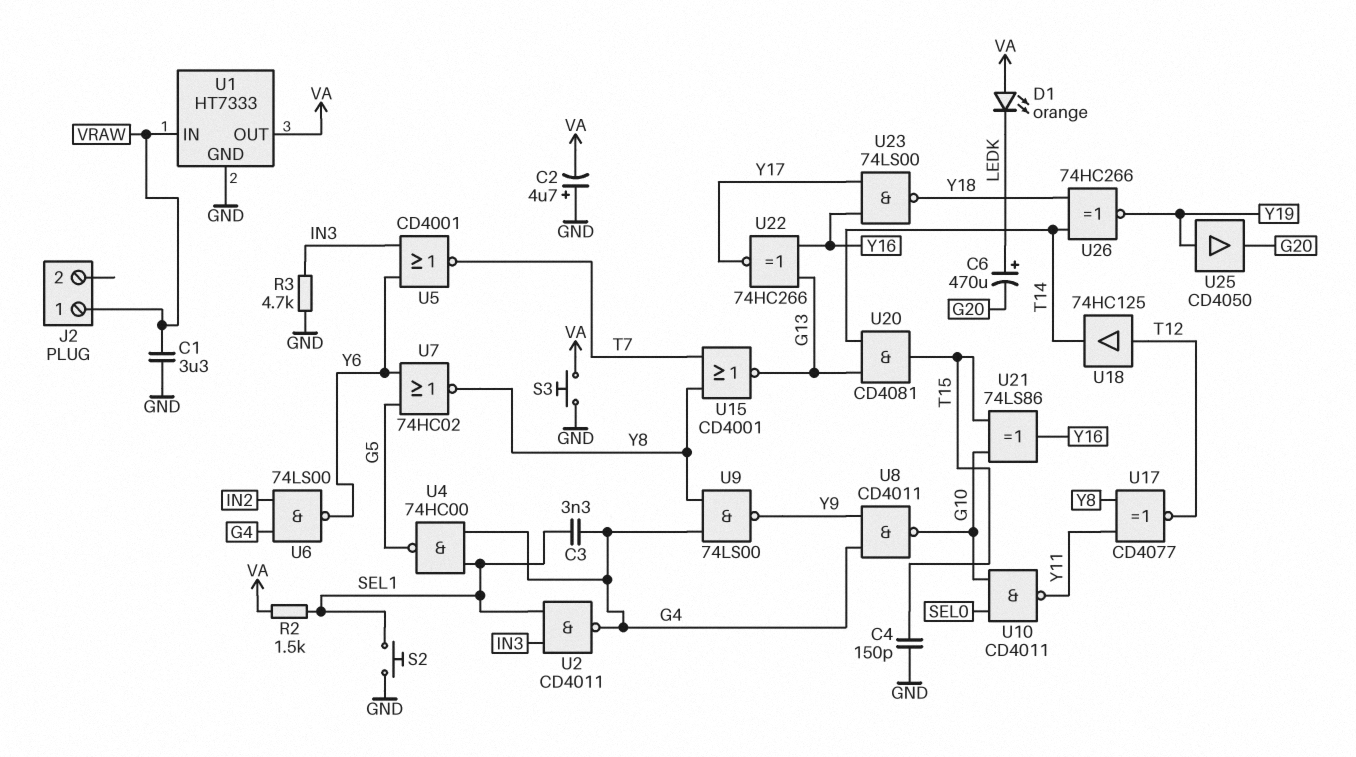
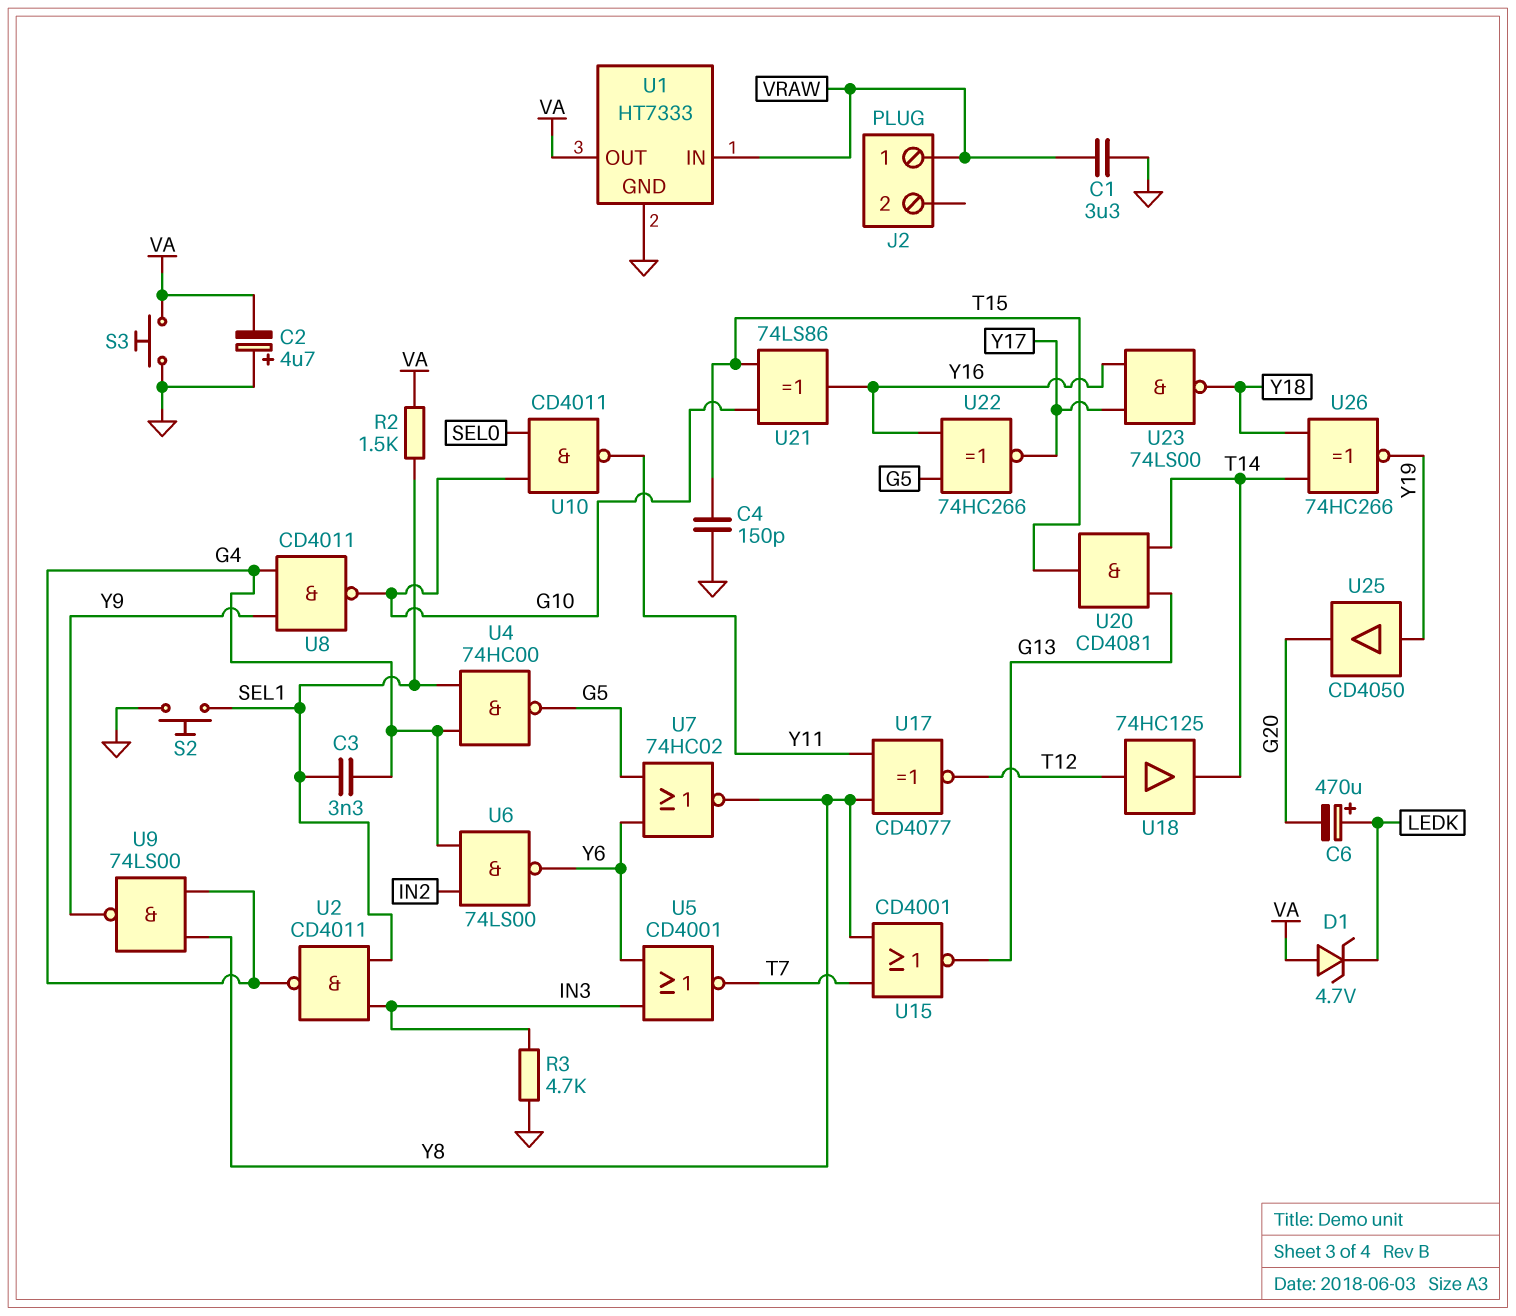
D1: LED orange (A VA, K LEDK) -> zener 4.7V (A VA, K LEDK)
U22: XNOR 74HC266 (in G13, in Y16, out Y17) -> XNOR 74HC266 (in G5, in Y16, out Y17)

